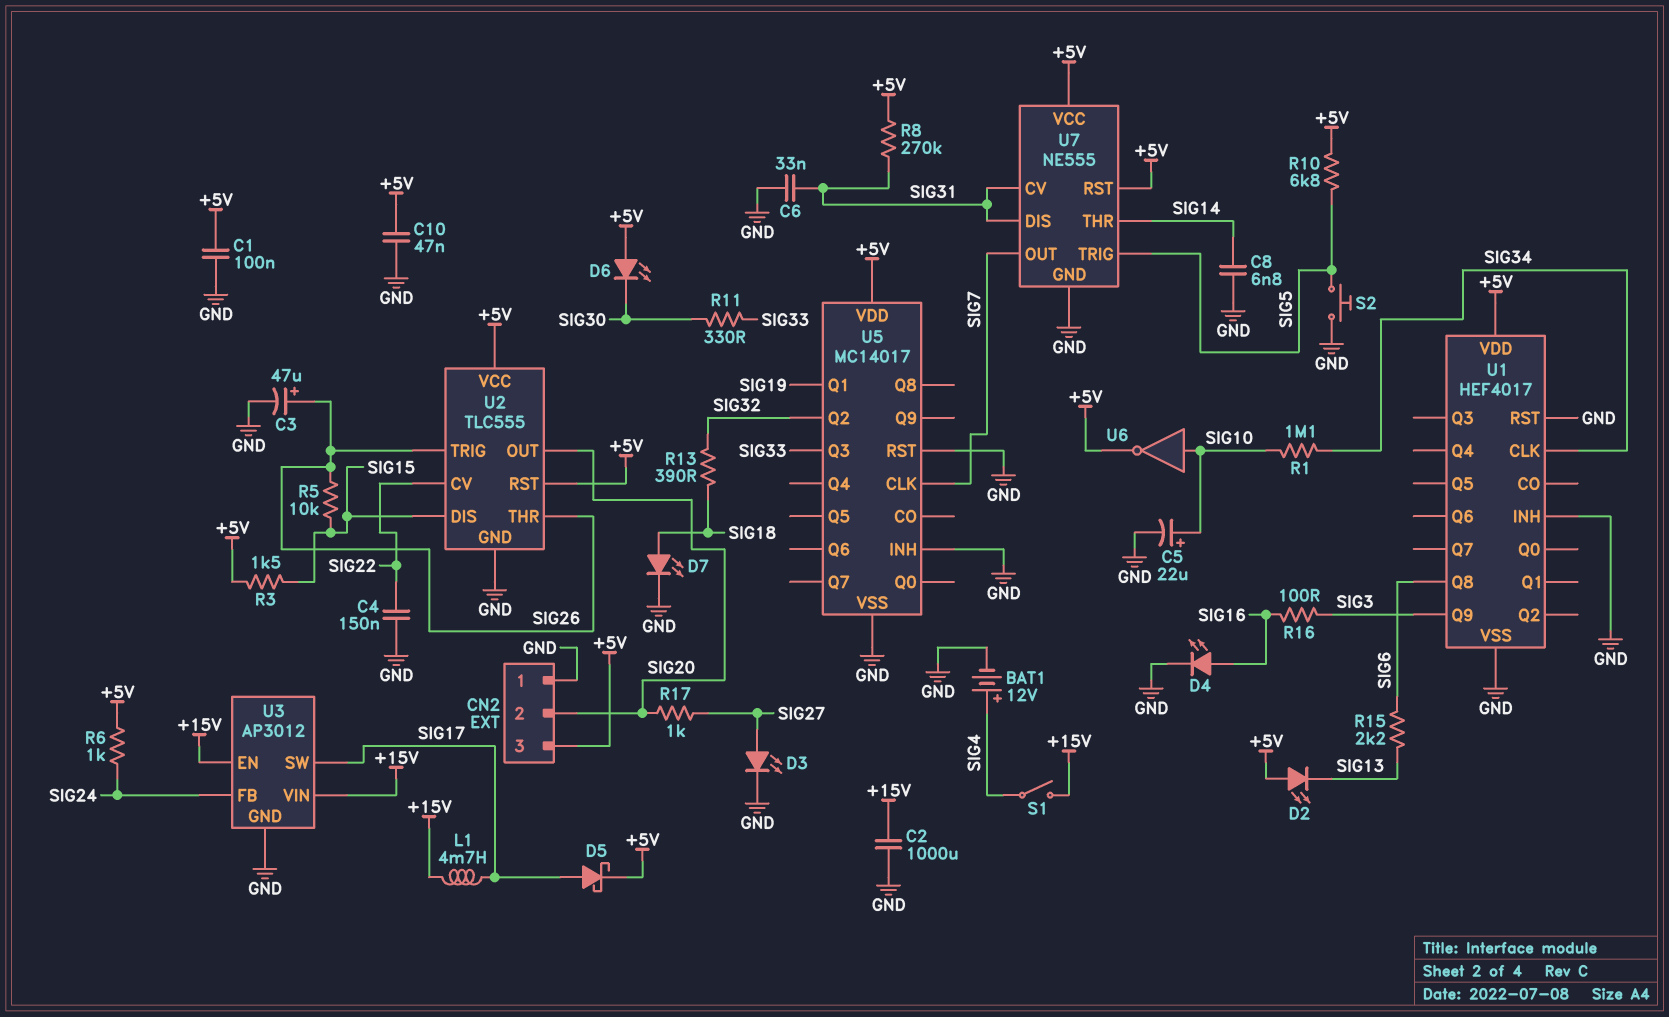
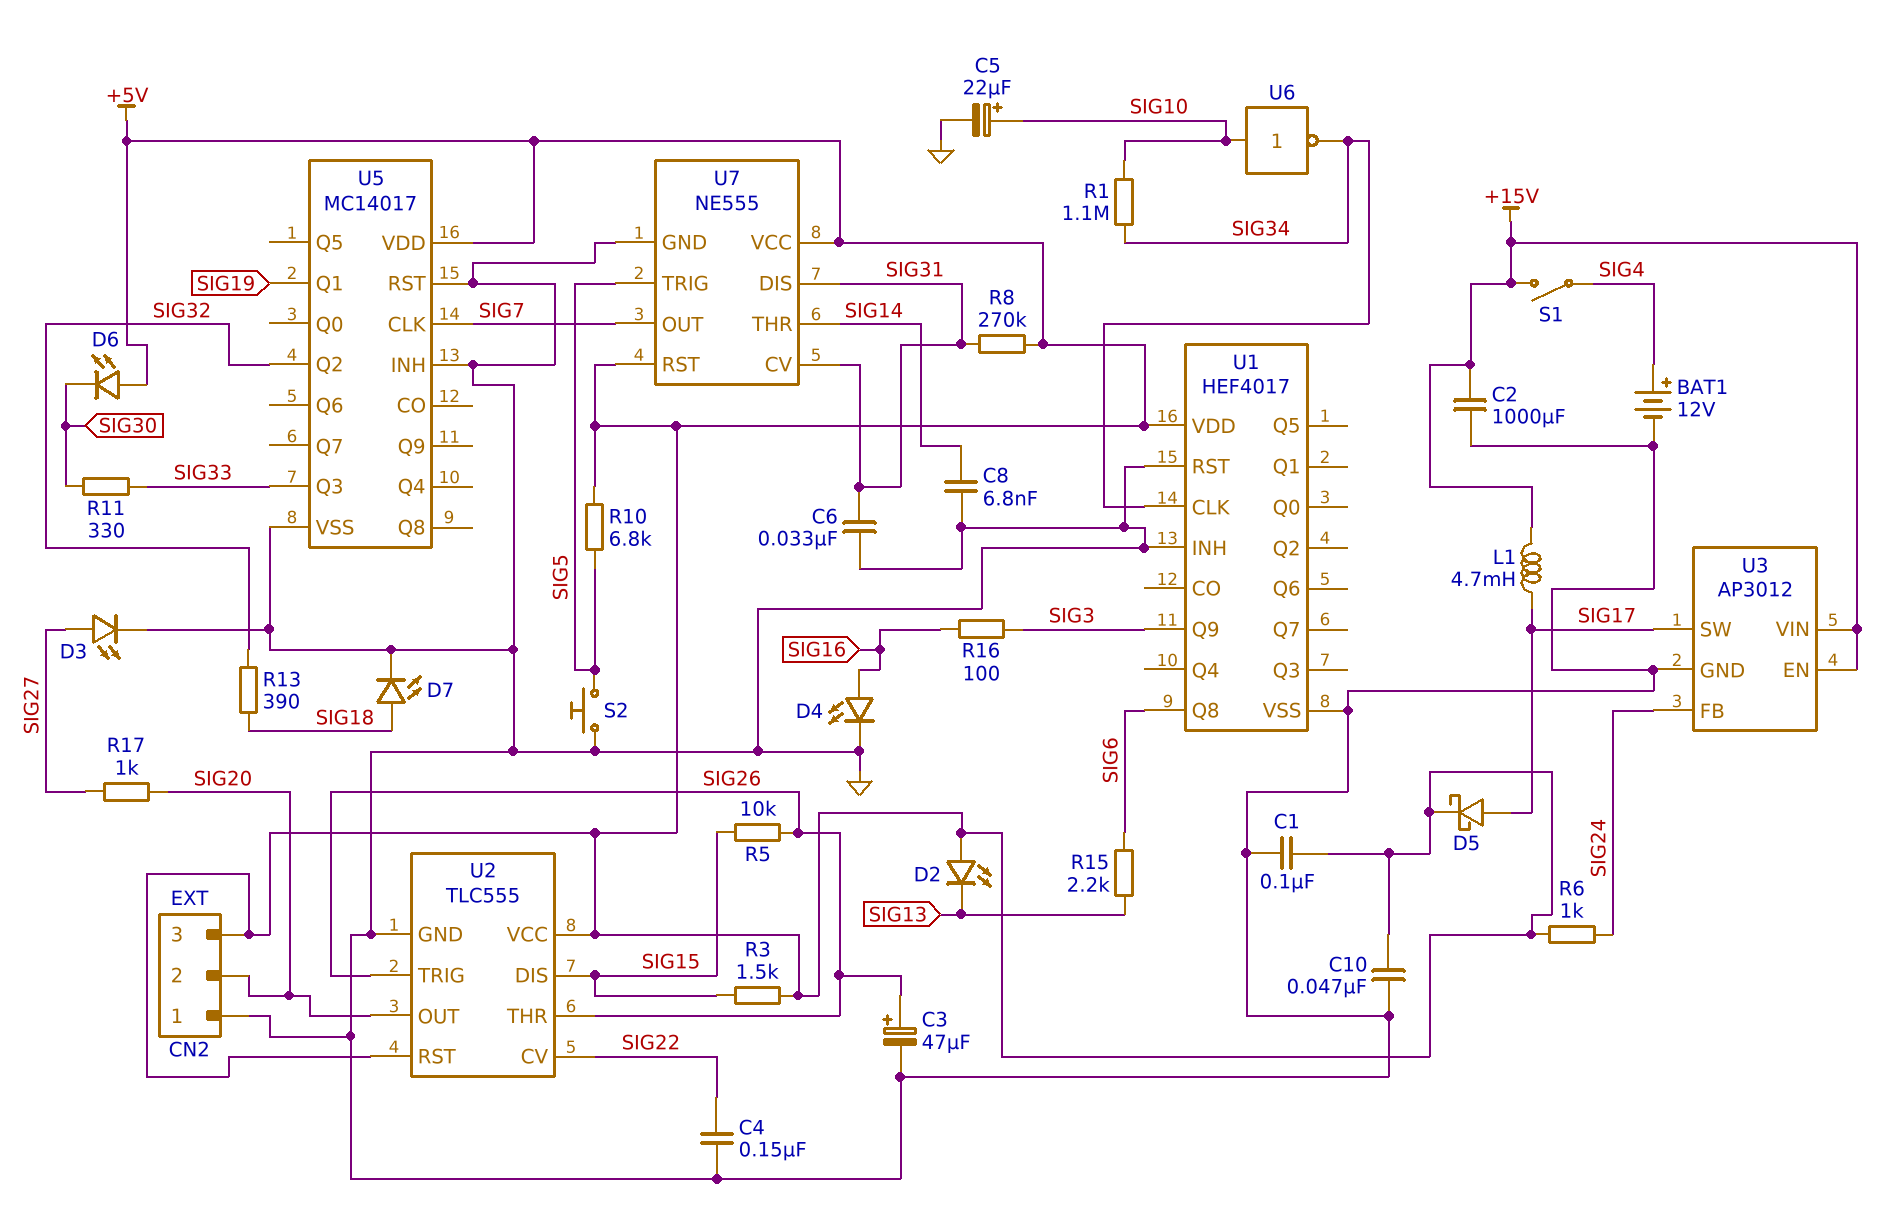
U6: NOT (in SIG10, out +5V) -> NOT (in SIG10, out SIG34)

